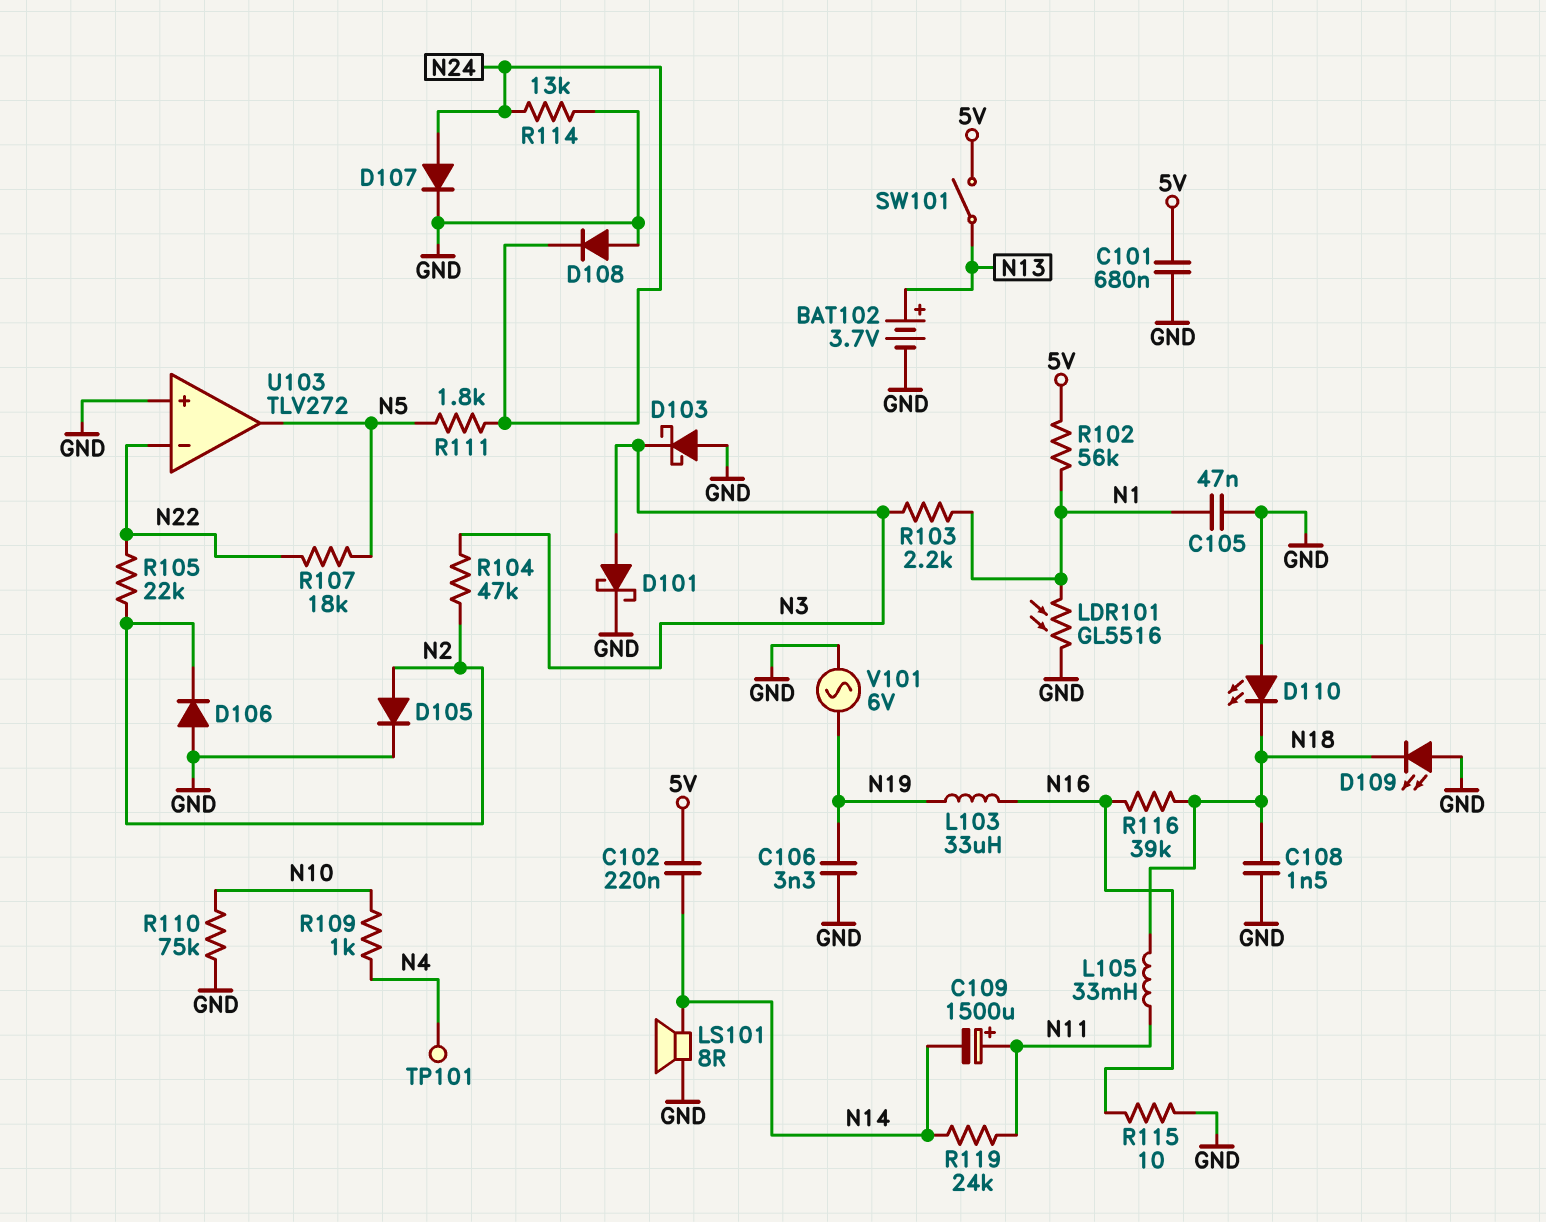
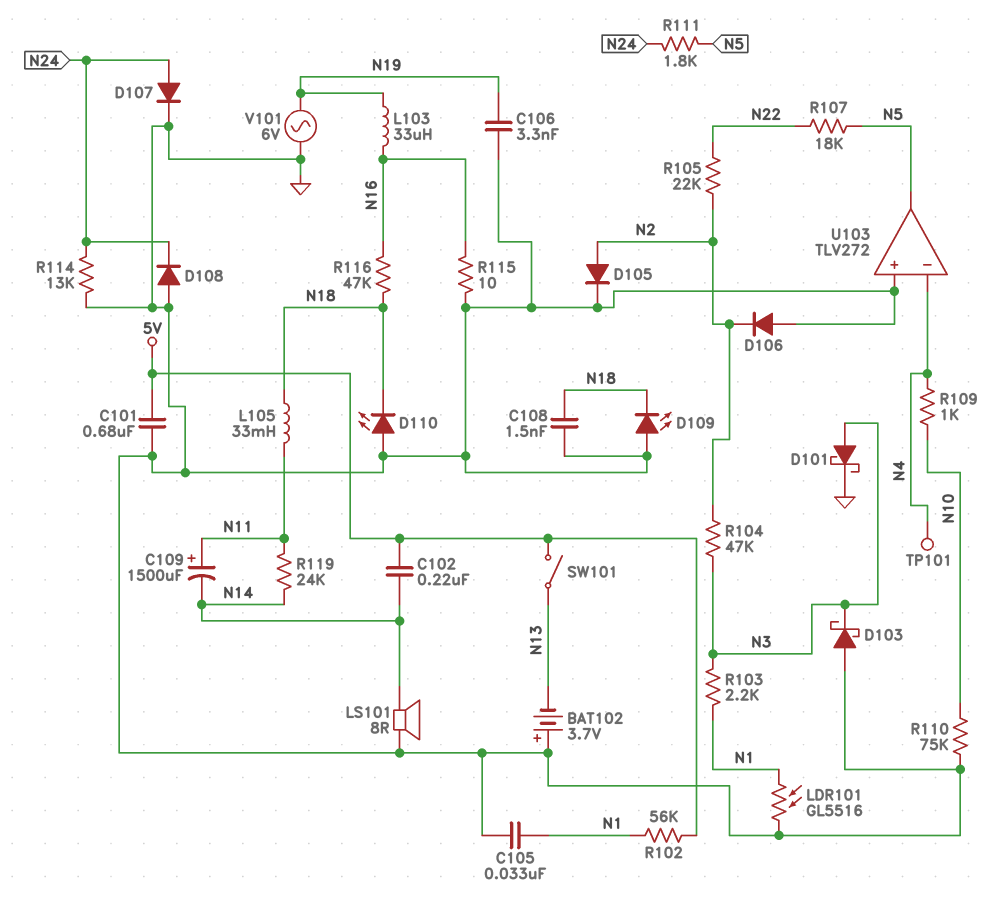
BAT102: 3.7V (plus N13, minus GND) -> 3.7V (plus GND, minus N13)
C105: 47nF (GND, N1) -> 33nF (GND, N1)
R116: 39k (N16, N18) -> 47k (N16, N18)
U103 pin in-: N22 -> N4

